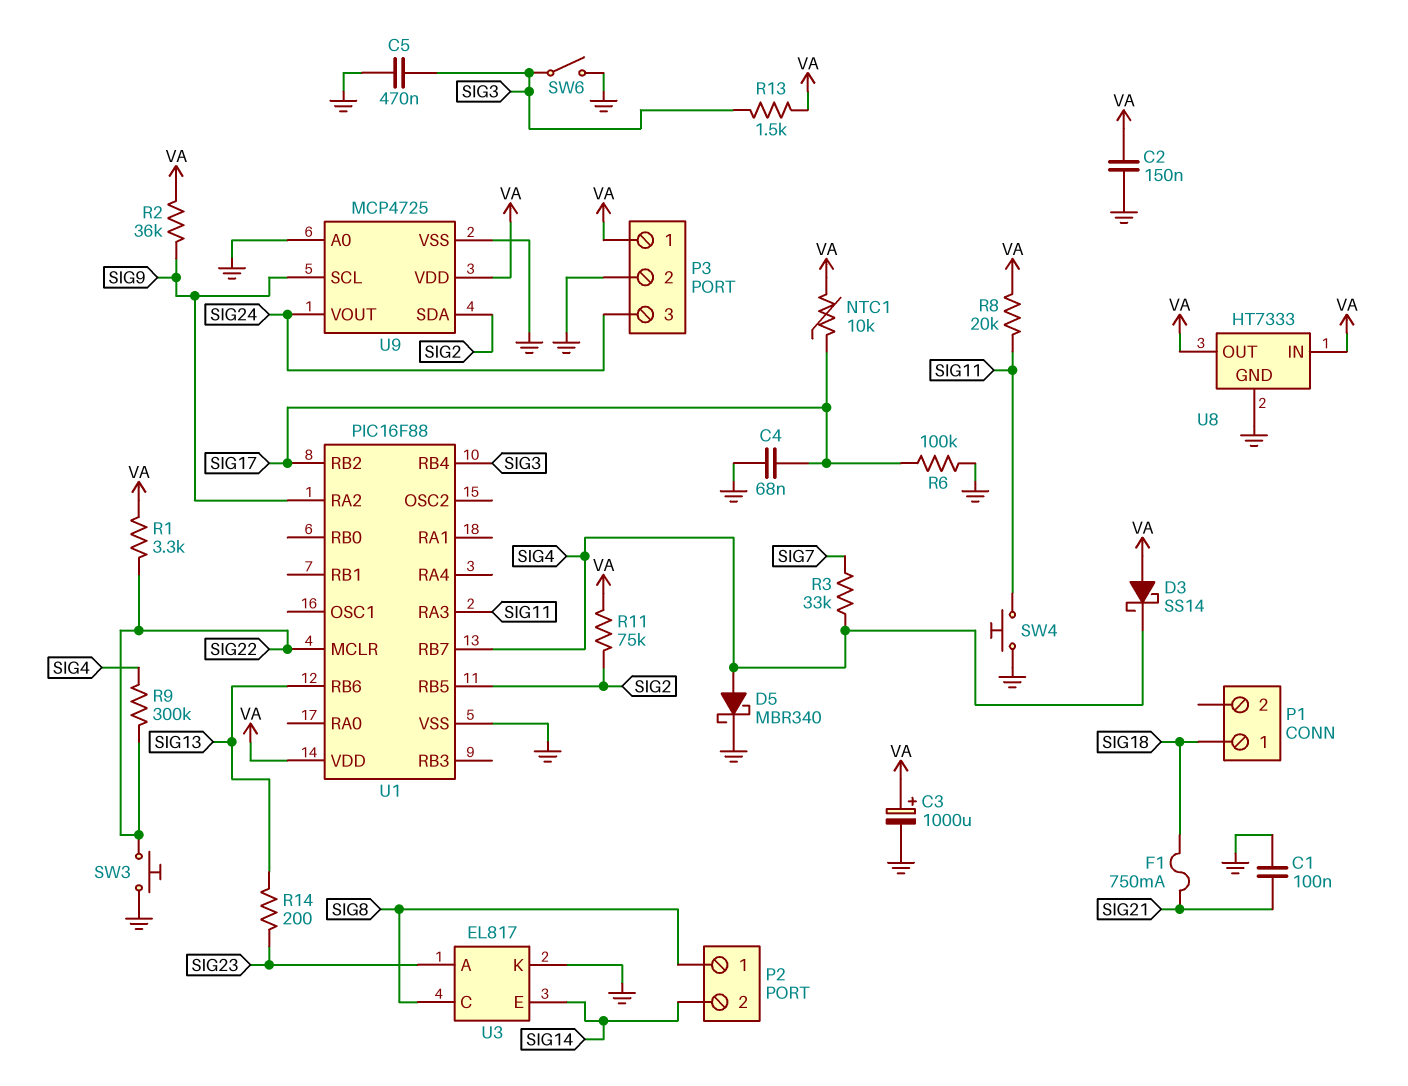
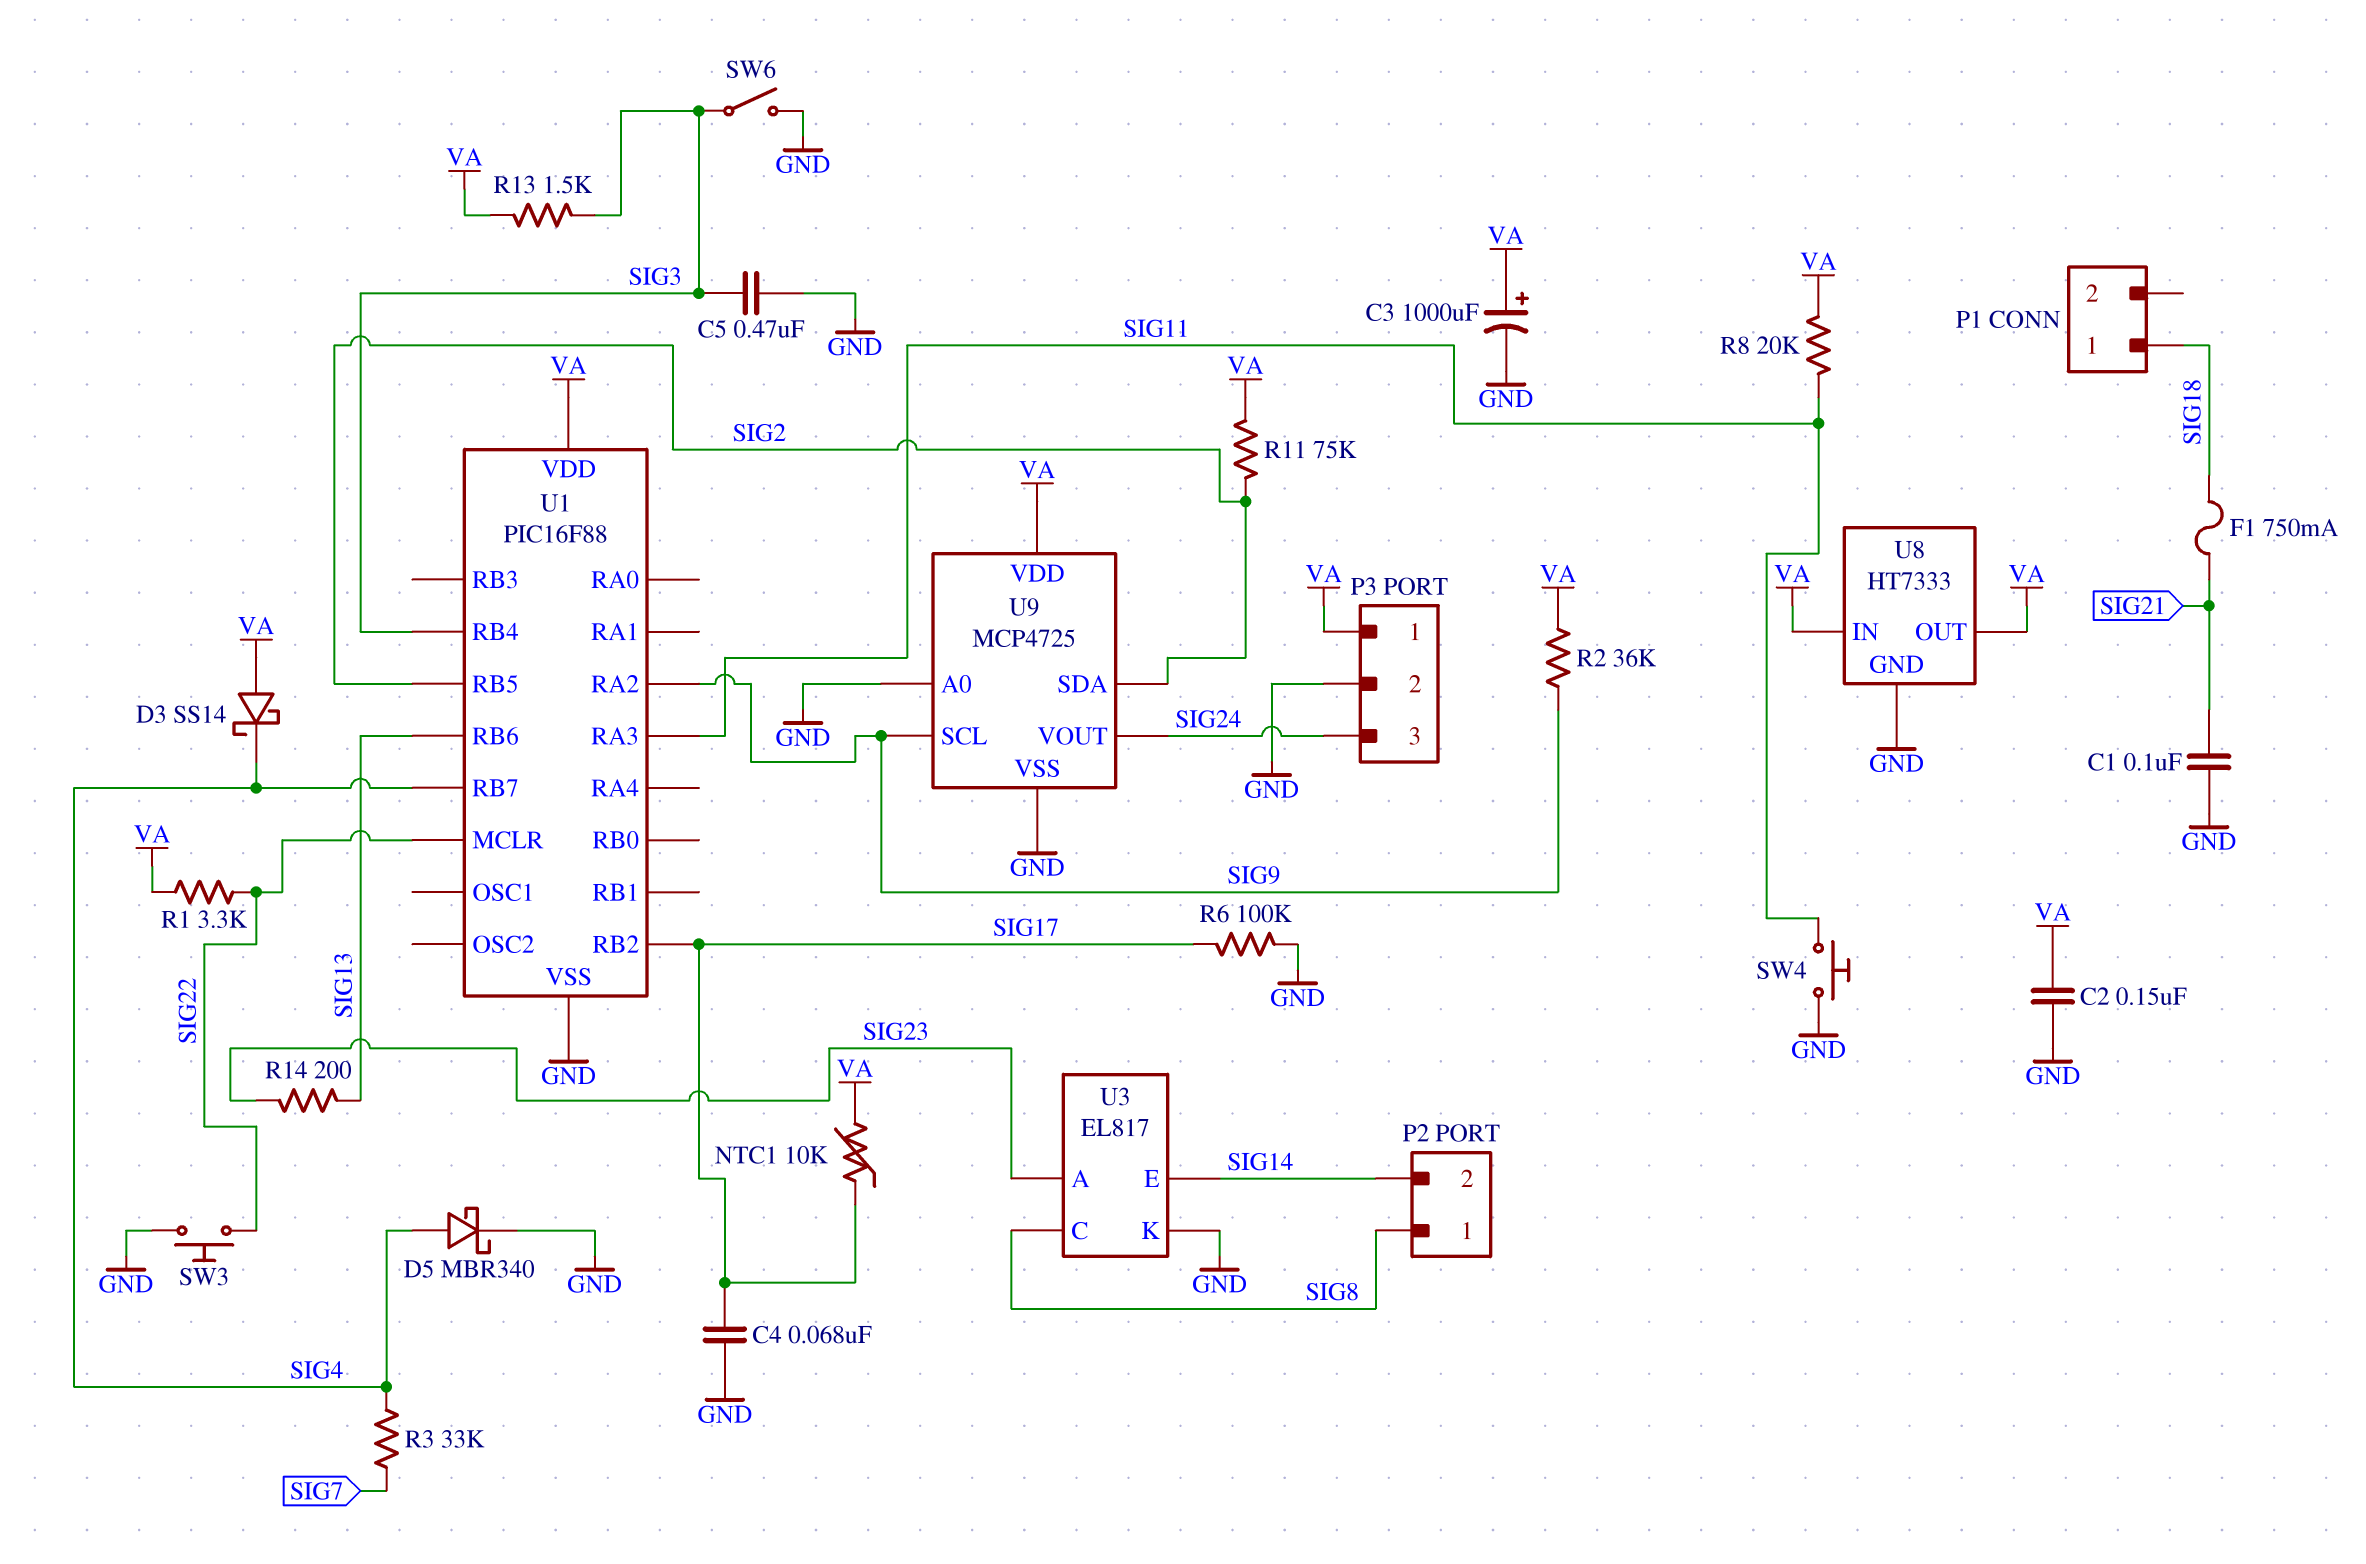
R9: 300k (SIG4, SIG22) -> none

